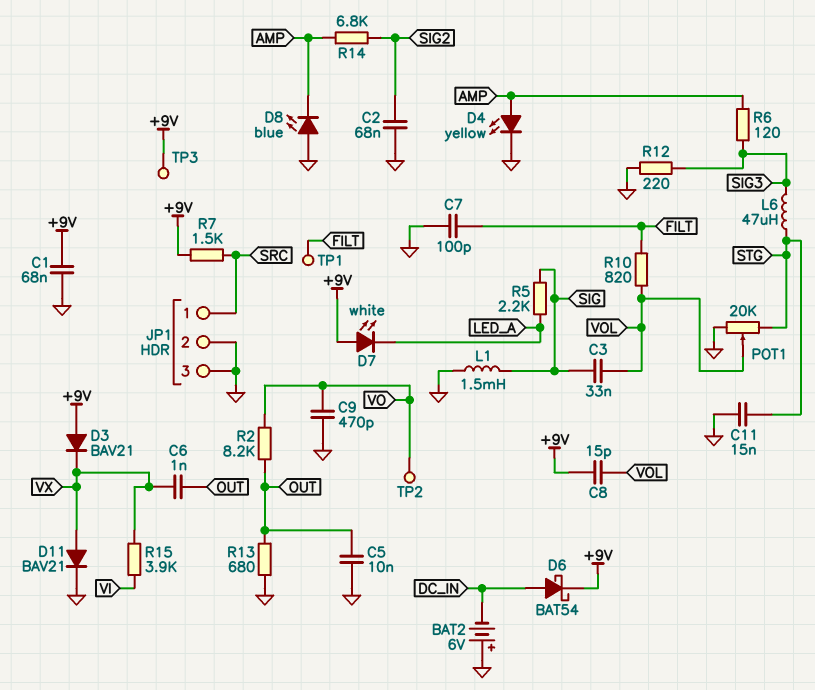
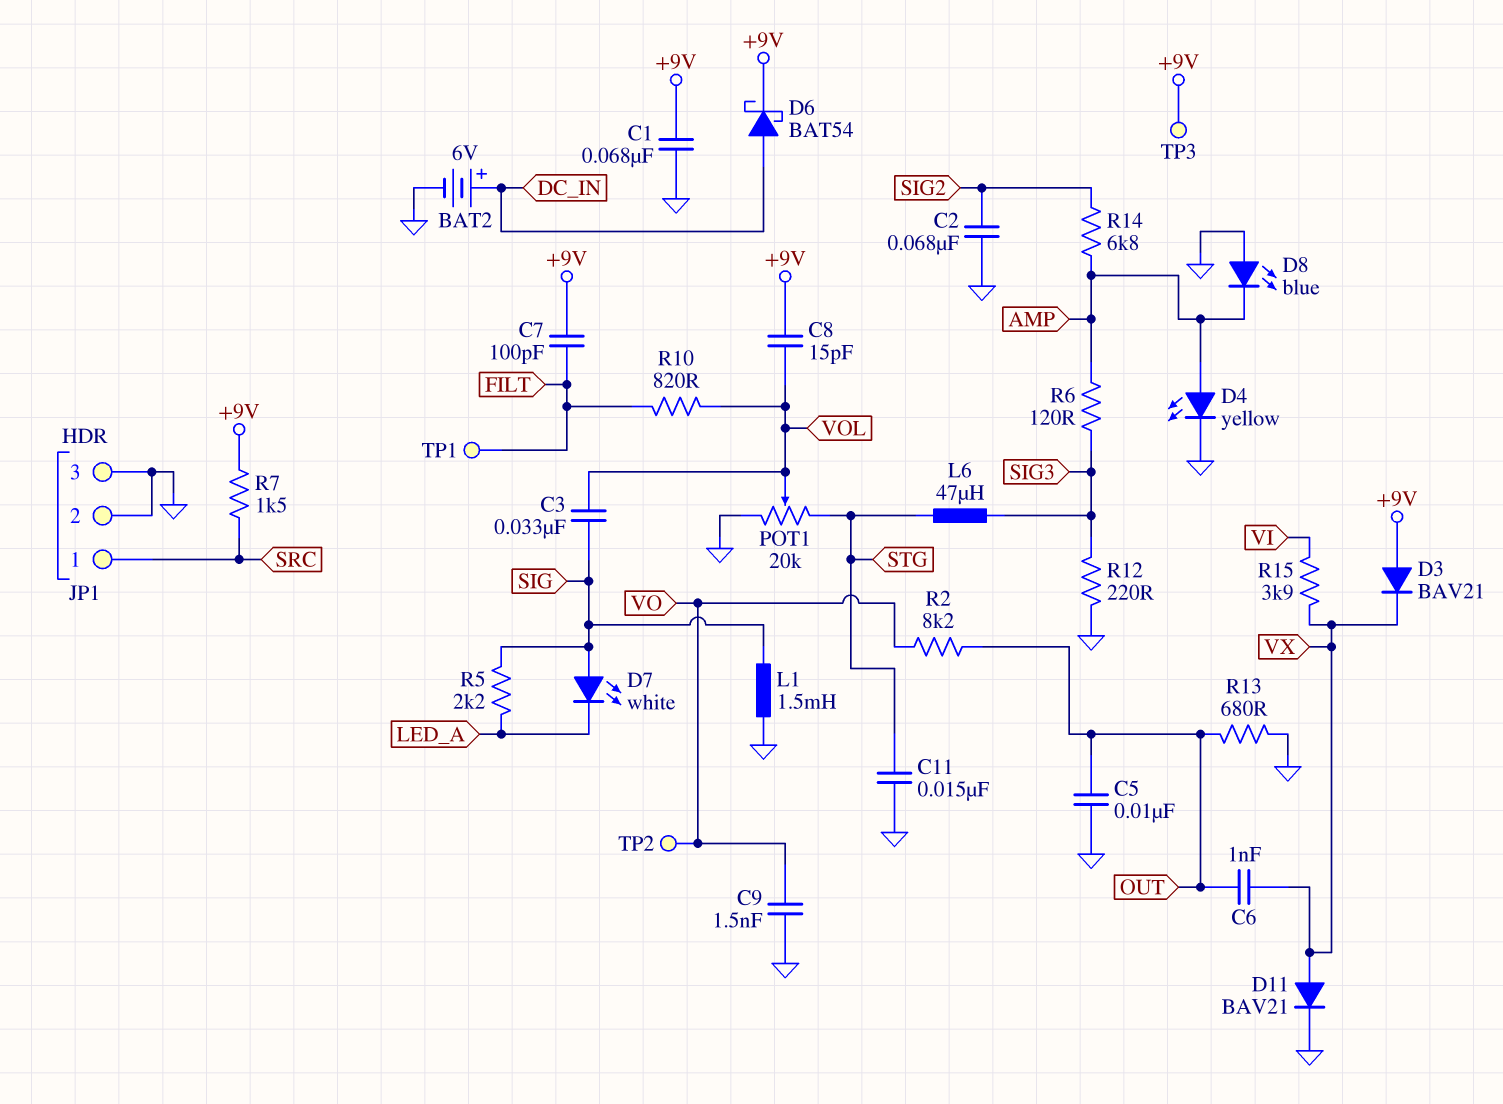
BAT2: 6V (plus GND, minus DC_IN) -> 6V (plus DC_IN, minus GND)
C7: 100pF (FILT, GND) -> 100pF (+9V, FILT)
C9: 470pF (GND, VO) -> 1.5nF (GND, VO)
D7: LED white (A +9V, K LED_A) -> LED white (A SIG, K LED_A)

